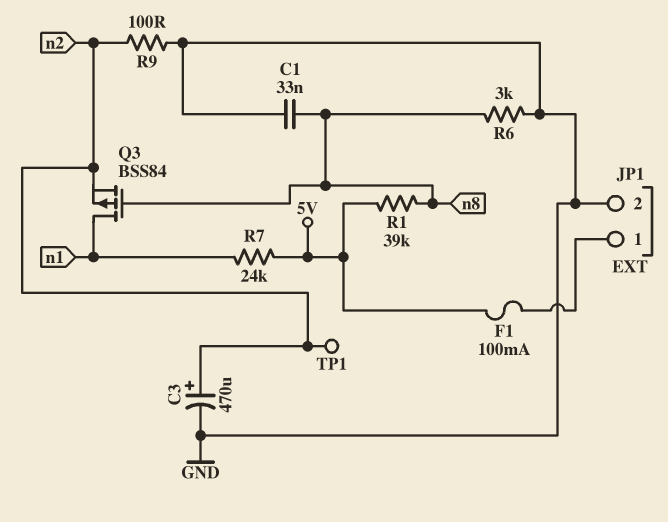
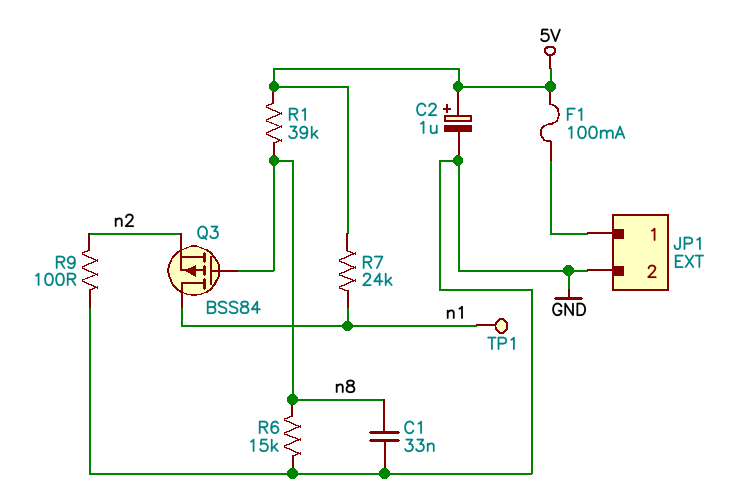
C2: none -> 1uF (plus 5V, minus GND)
C3: 470uF (plus n2, minus GND) -> none
R6: 3k (GND, n8) -> 15k (GND, n8)
TP1: test point (n2) -> test point (n1)

